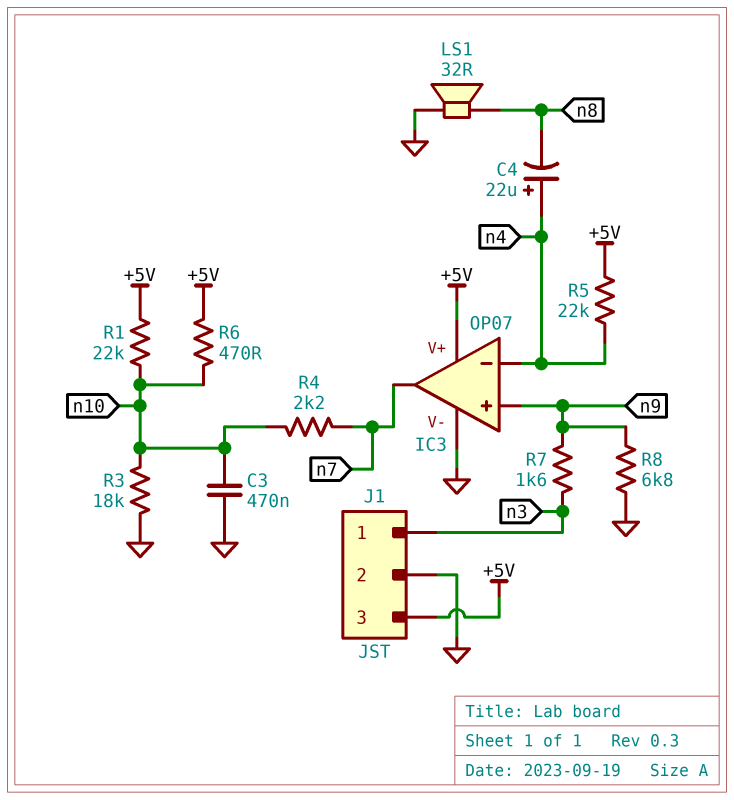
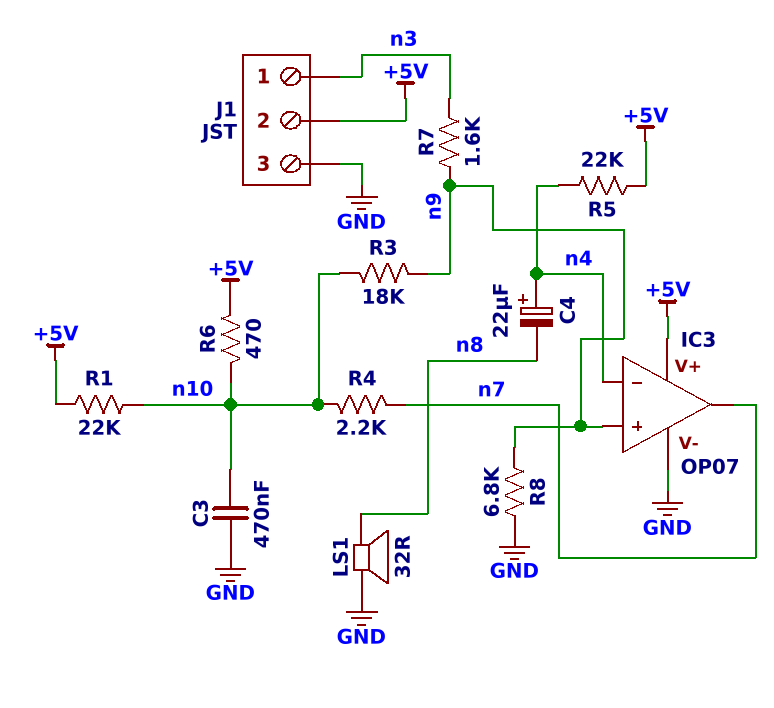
J1 pin 2: GND -> +5V
J1 pin 3: +5V -> GND
R3: 18k (GND, n10) -> 18k (n9, n10)

